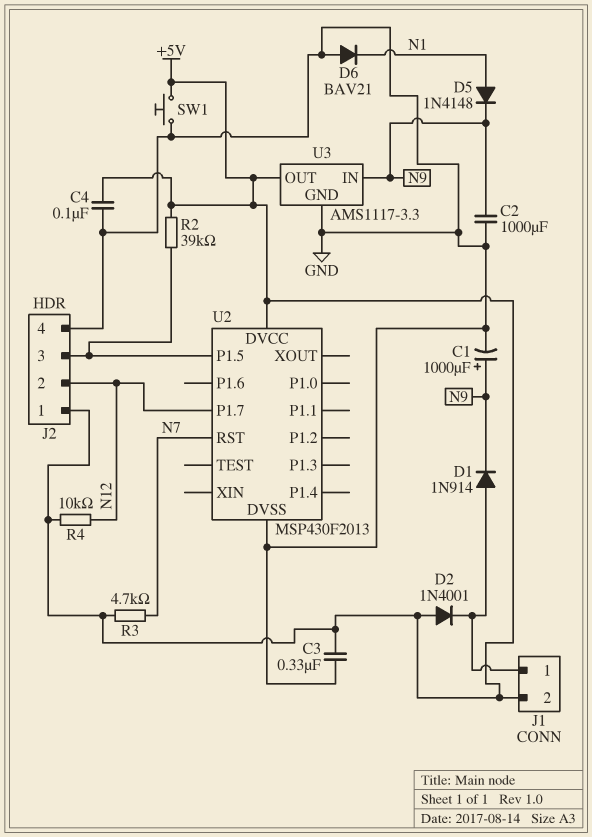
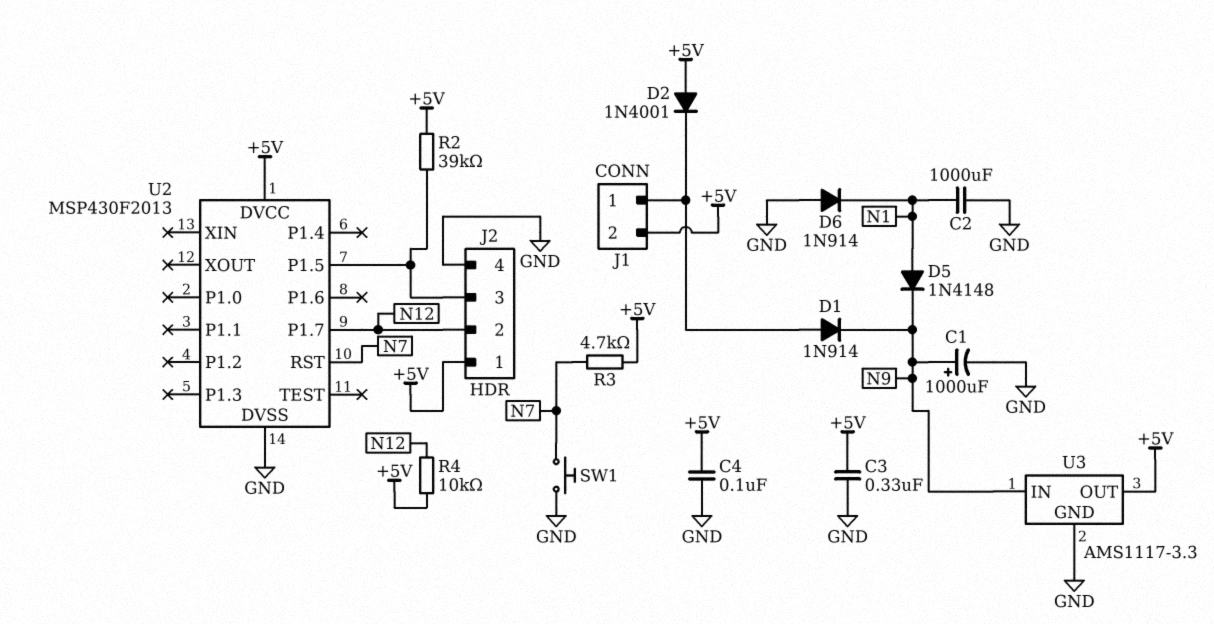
C2: 1000uF (GND, N9) -> 1000uF (GND, N1)
D6: diode BAV21 (A GND, K N1) -> diode 1N914 (A GND, K N1)
SW1: button (+5V, GND) -> button (GND, N7)

